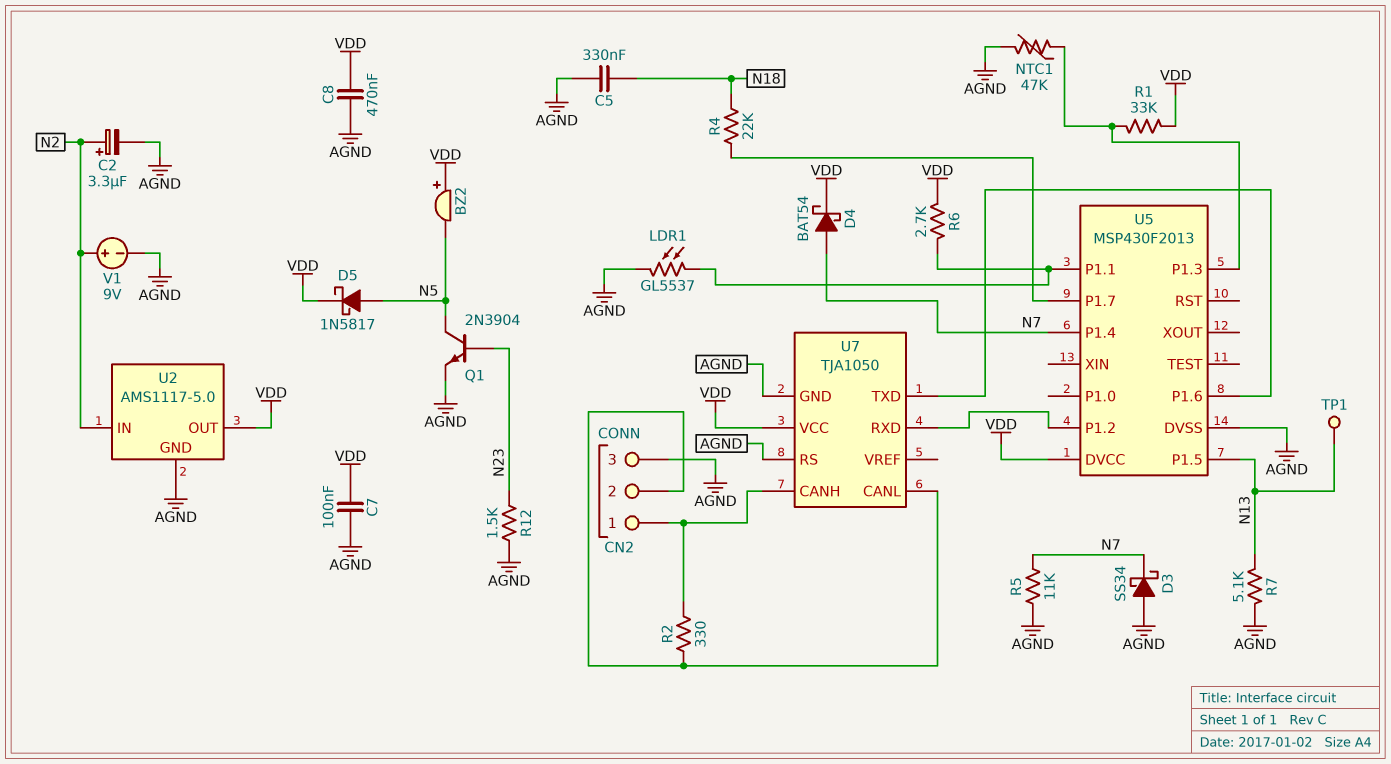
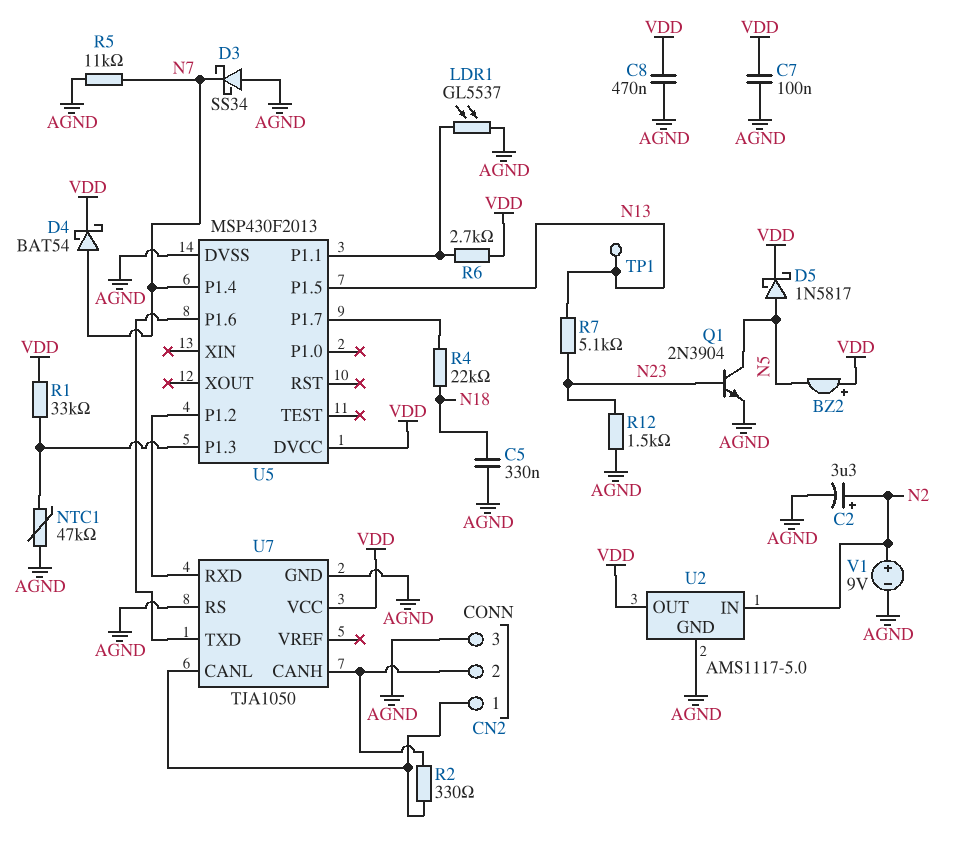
R7: 5.1k (AGND, N13) -> 5.1k (N13, N23)
U7 pin CANH: CN2/1 -> CN2/2
U7 pin CANL: CN2/2 -> CN2/1

